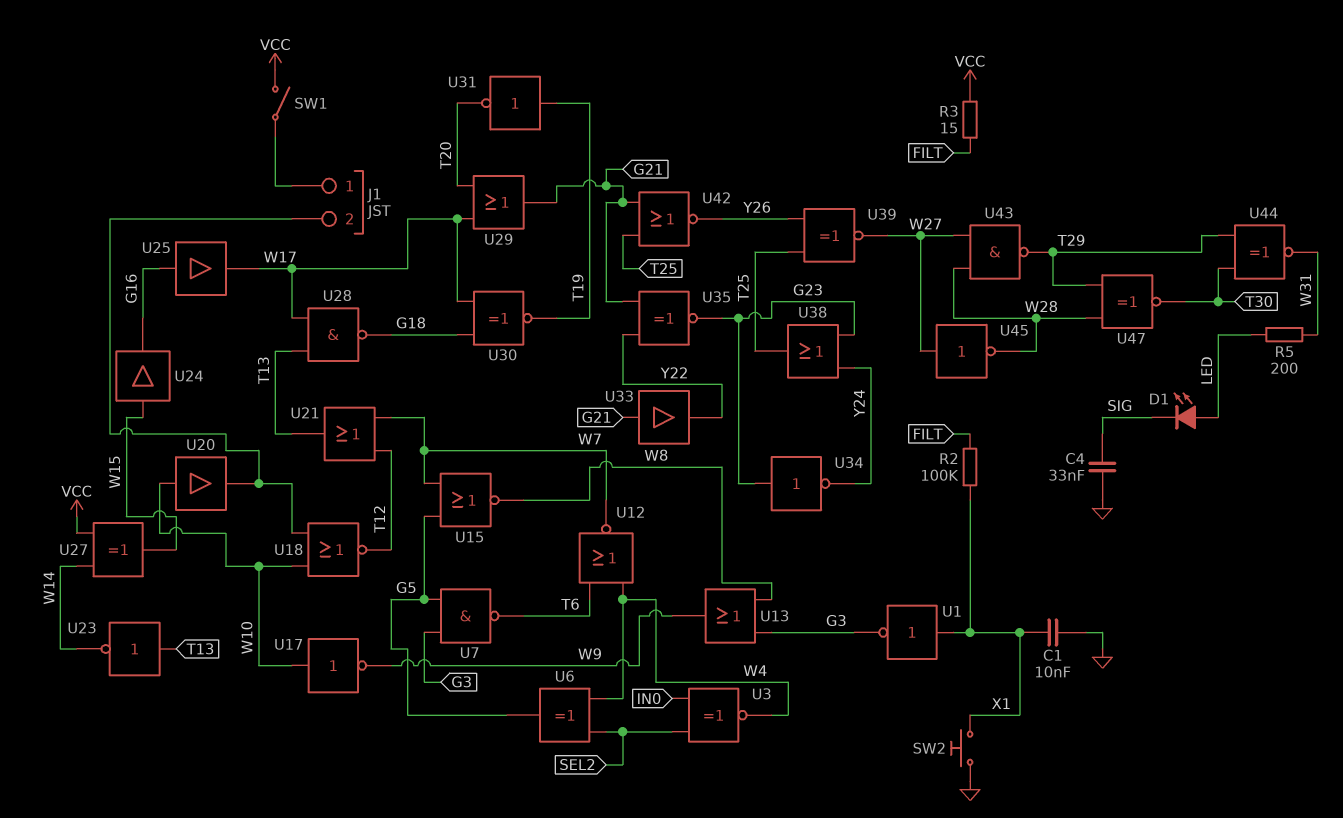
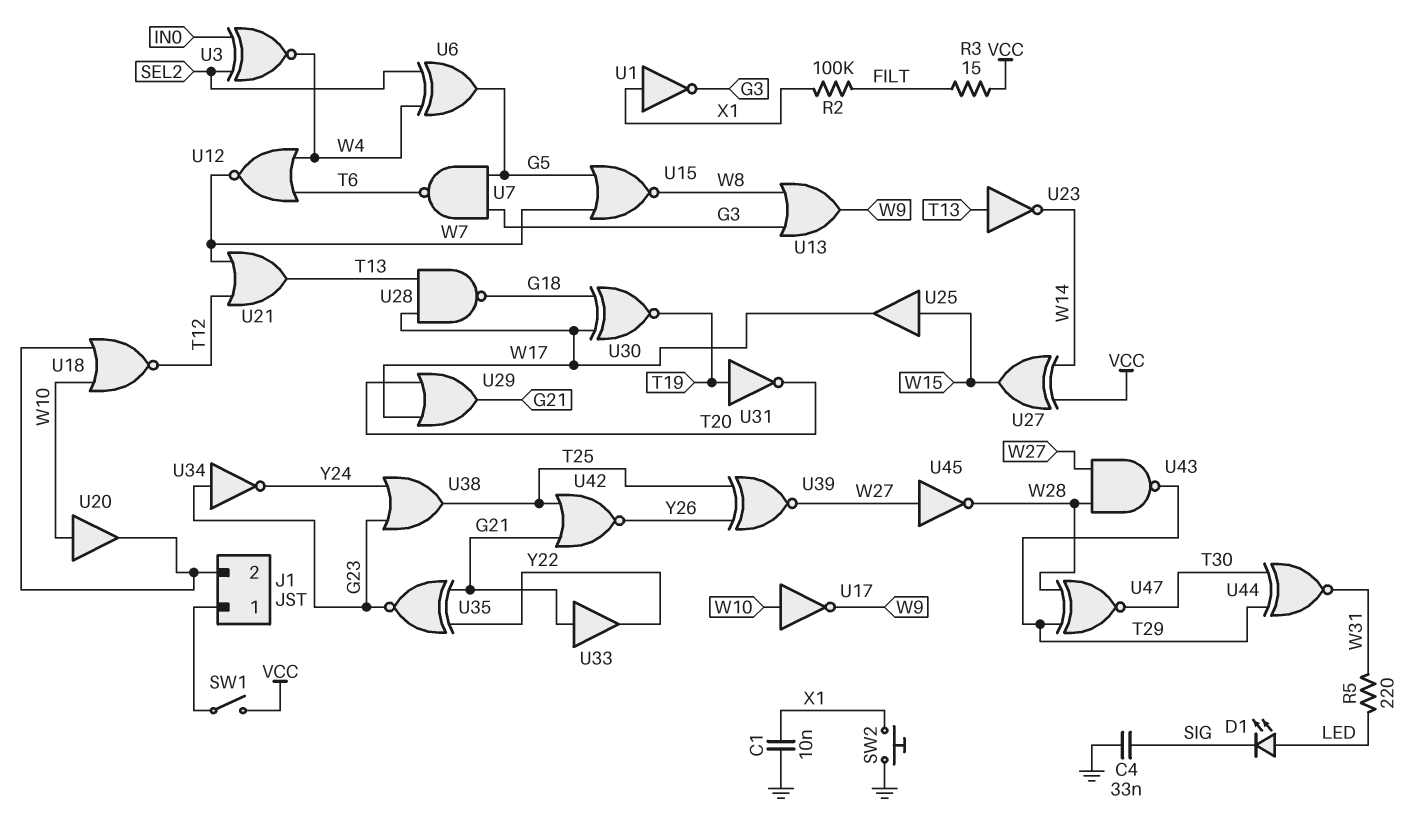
R5: 200 (LED, W31) -> 220 (LED, W31)
U24: buffer (in W15, out G16) -> none
U25: buffer (in G16, out W17) -> buffer (in W15, out W17)

